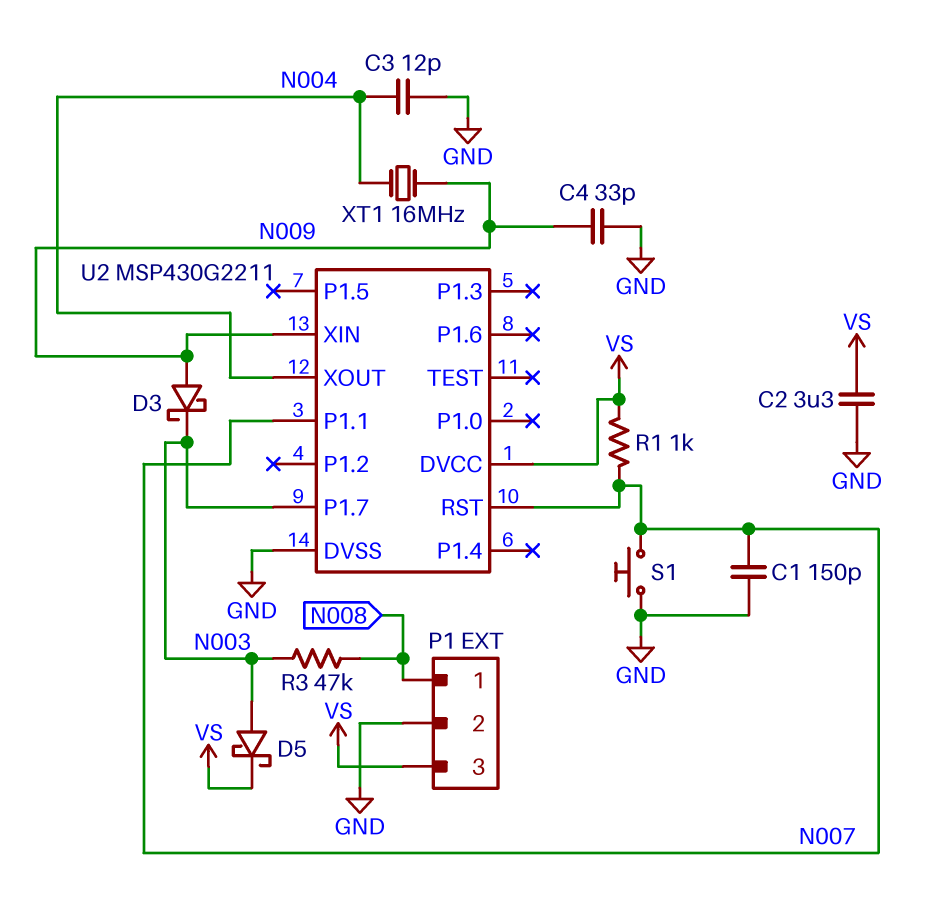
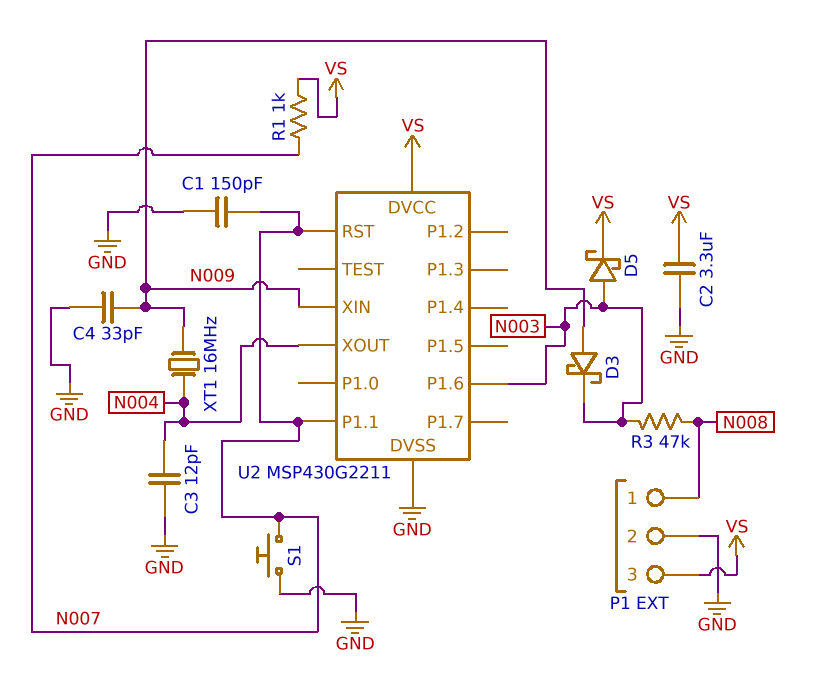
U2 pin P1.6: none -> N003
U2 pin P1.7: N003 -> none

